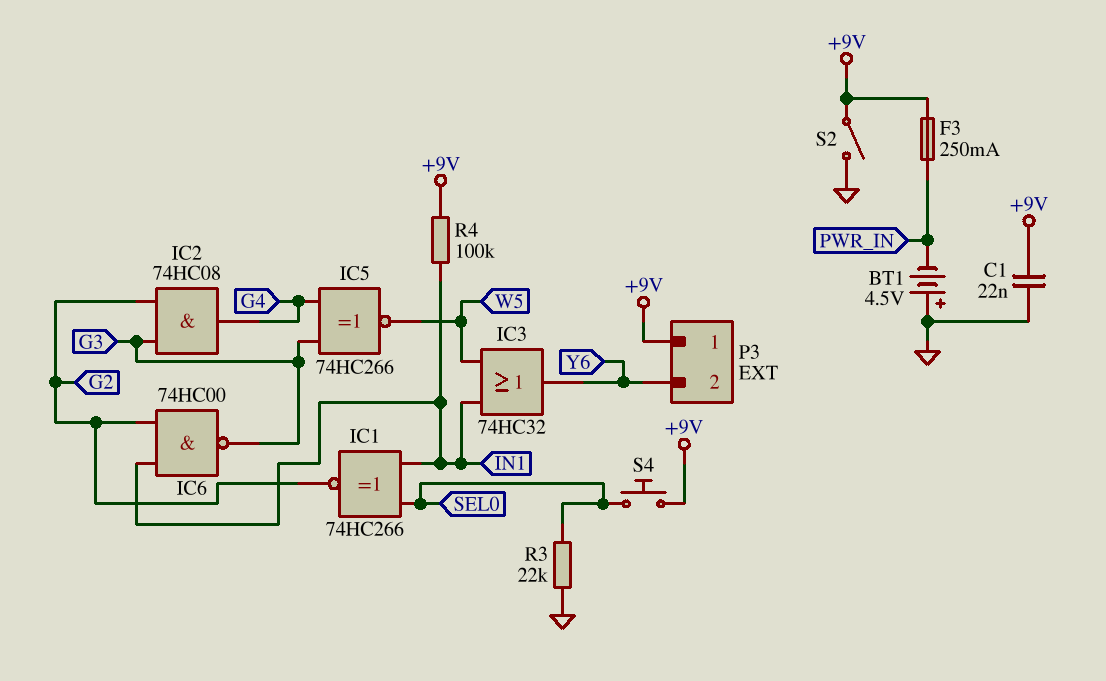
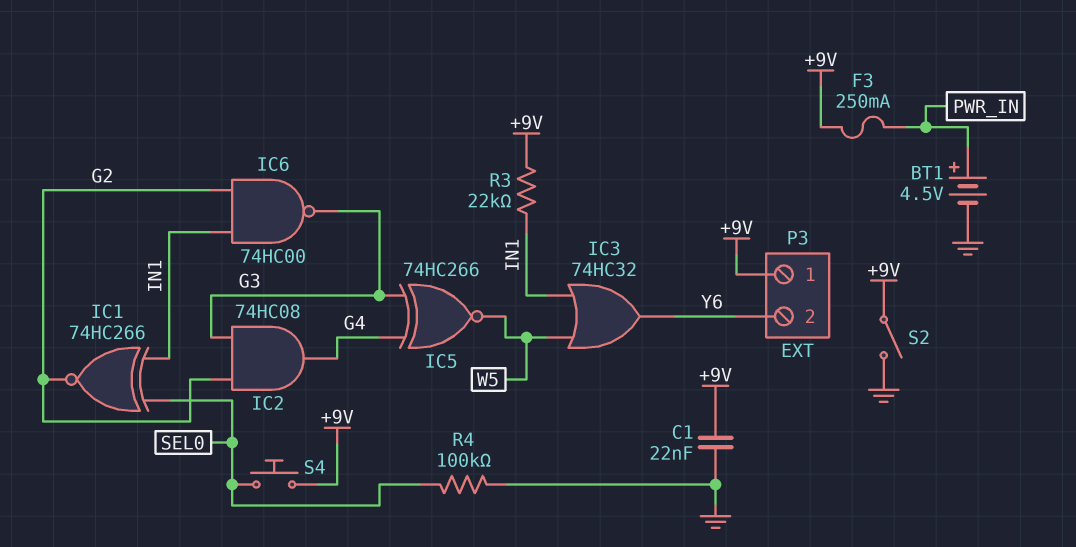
BT1: 4.5V (plus GND, minus PWR_IN) -> 4.5V (plus PWR_IN, minus GND)
R3: 22k (GND, SEL0) -> 22k (+9V, IN1)
R4: 100k (+9V, IN1) -> 100k (GND, SEL0)

